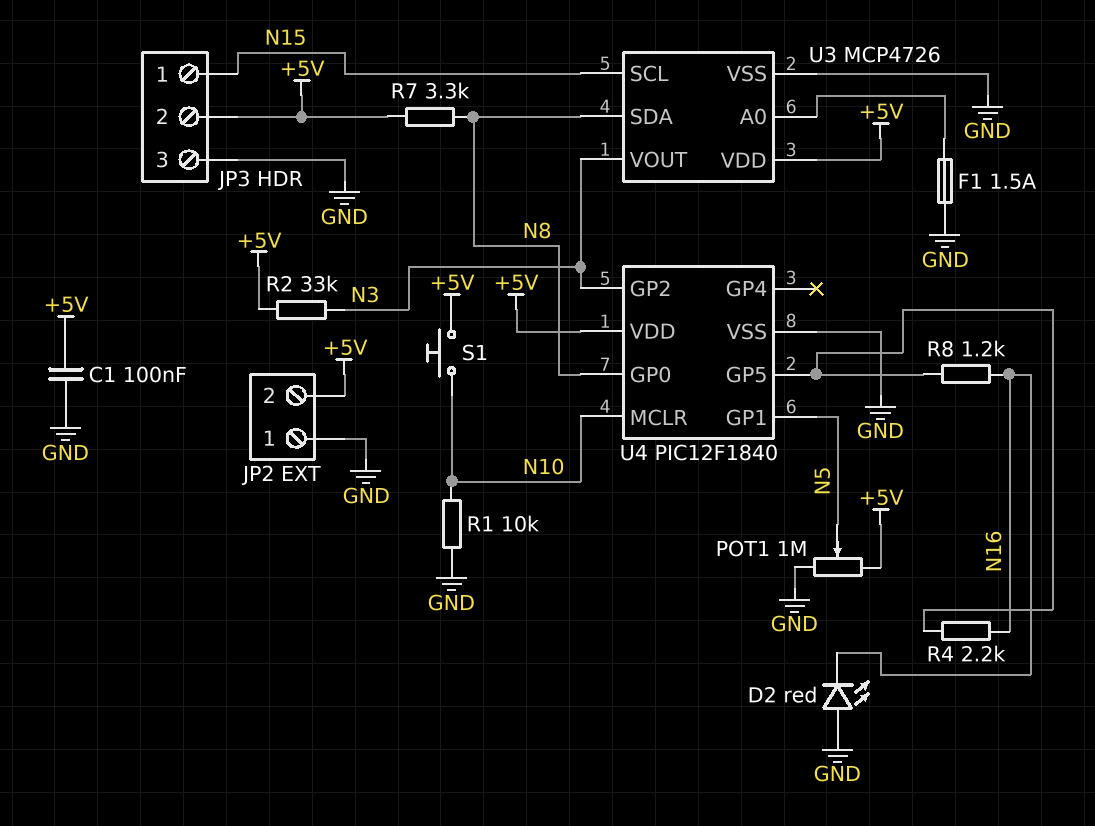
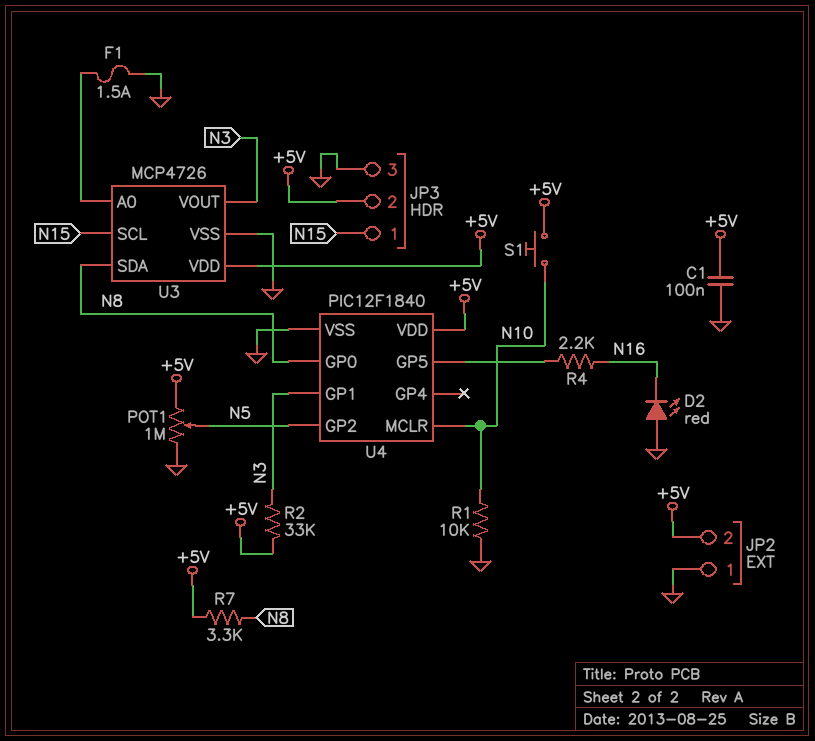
R8: 1.2k (N16, U4/GP5) -> none
U4 pin GP1: N5 -> N3
U4 pin GP2: N3 -> N5

